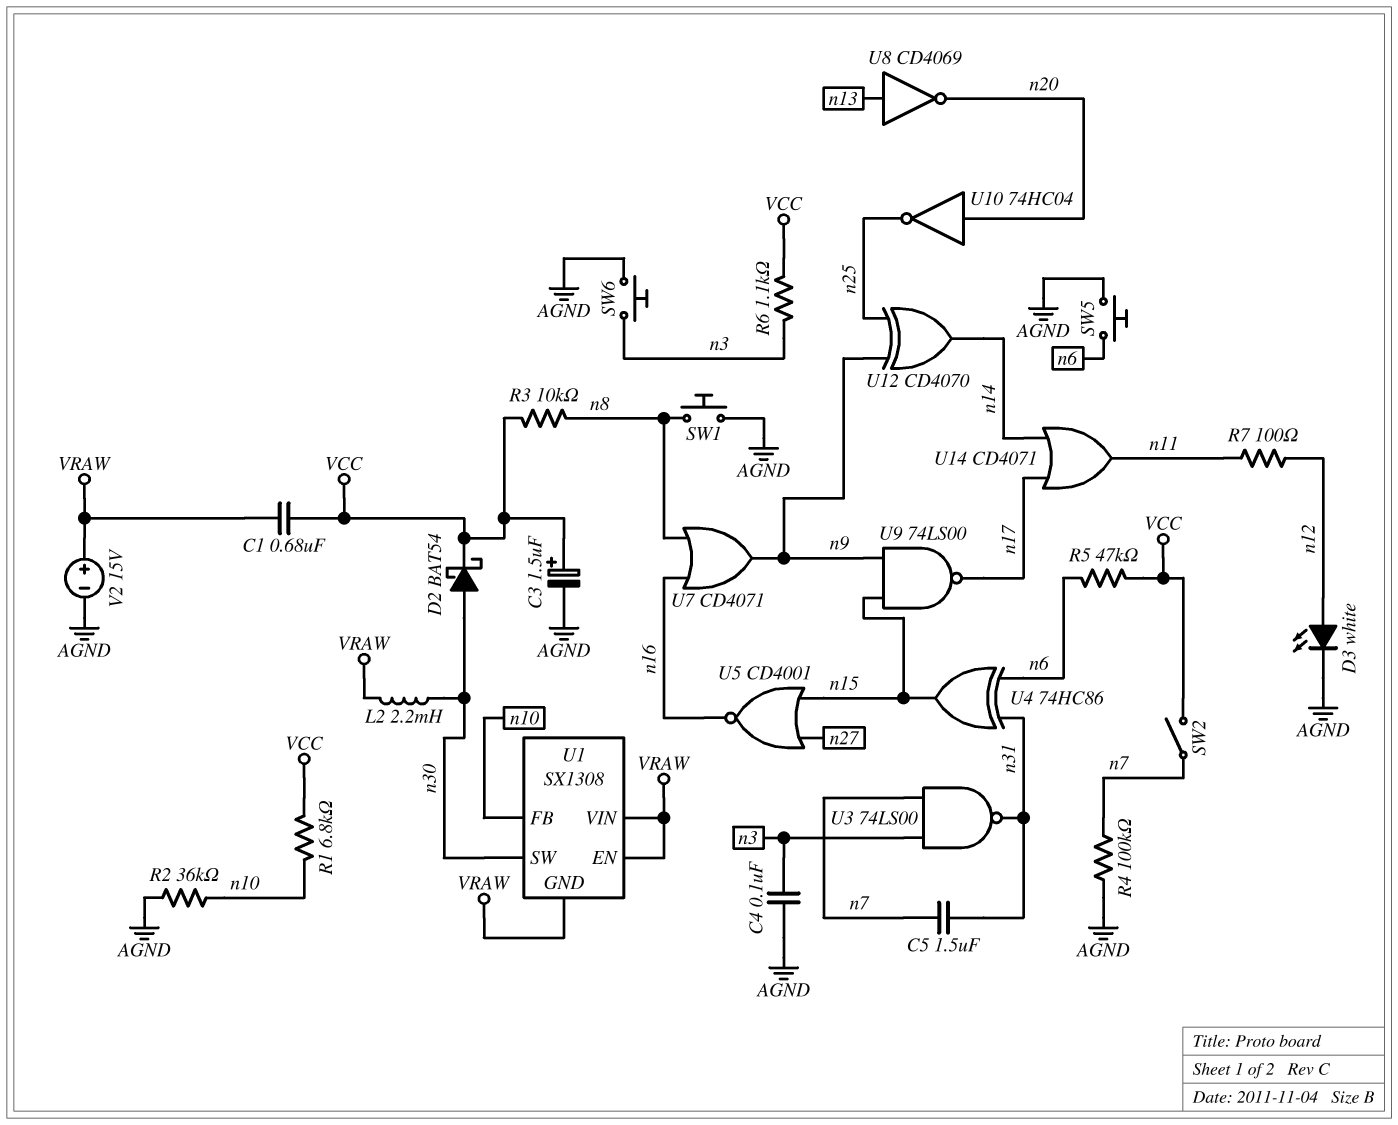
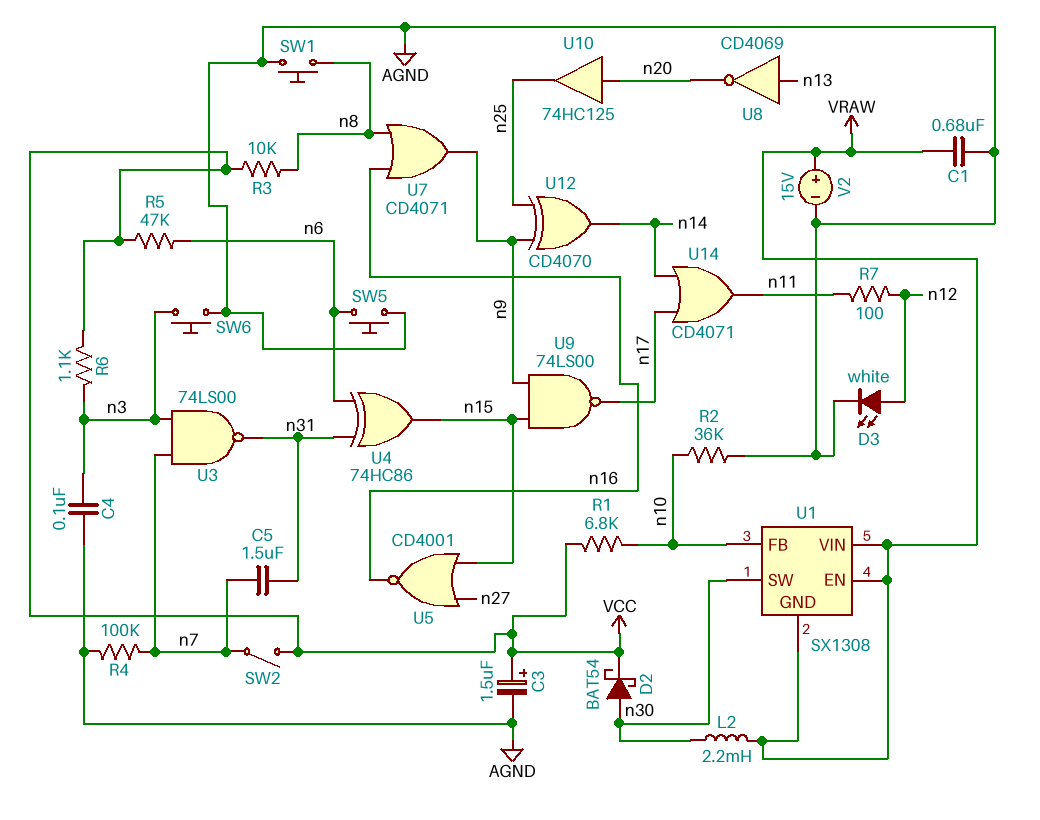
C1: 680nF (VCC, VRAW) -> 680nF (AGND, VRAW)
U10: NOT 74HC04 (in n20, out n25) -> buffer 74HC125 (in n20, out n25)

